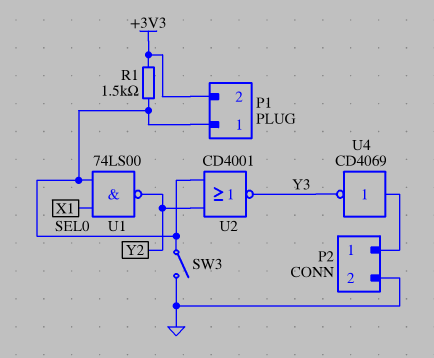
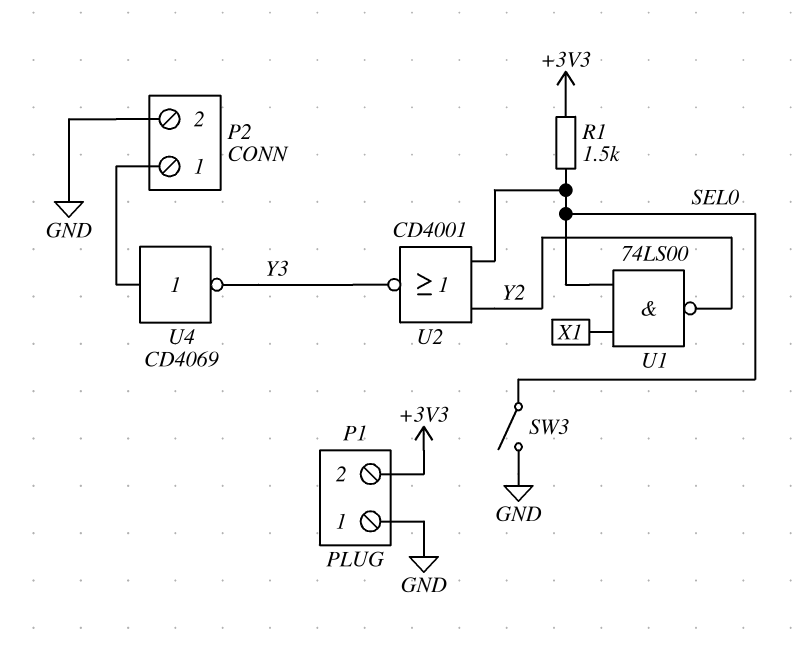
P1 pin 1: SEL0 -> GND

